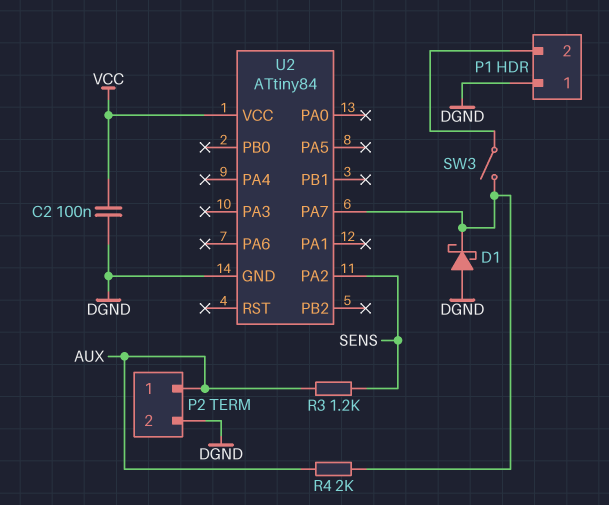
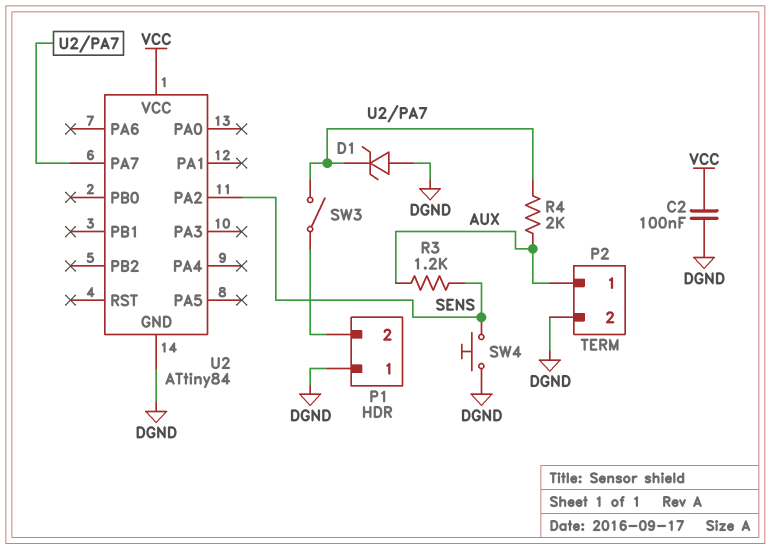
D1: schottky (A DGND, K U2/PA7) -> zener (A DGND, K U2/PA7)
SW4: none -> button (DGND, SENS)

